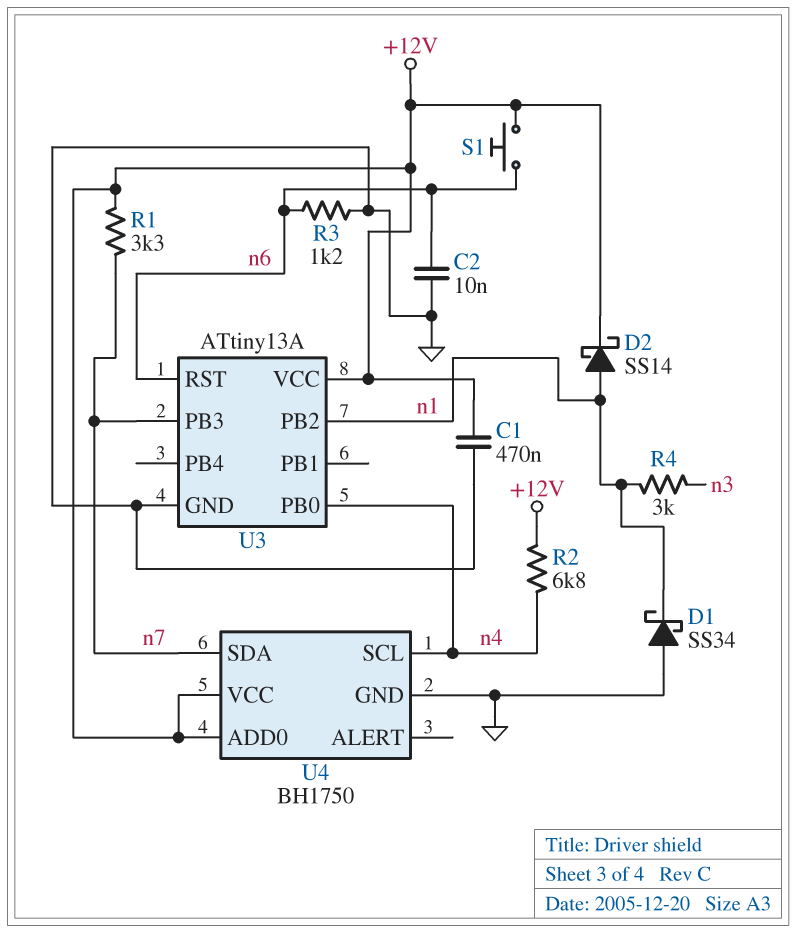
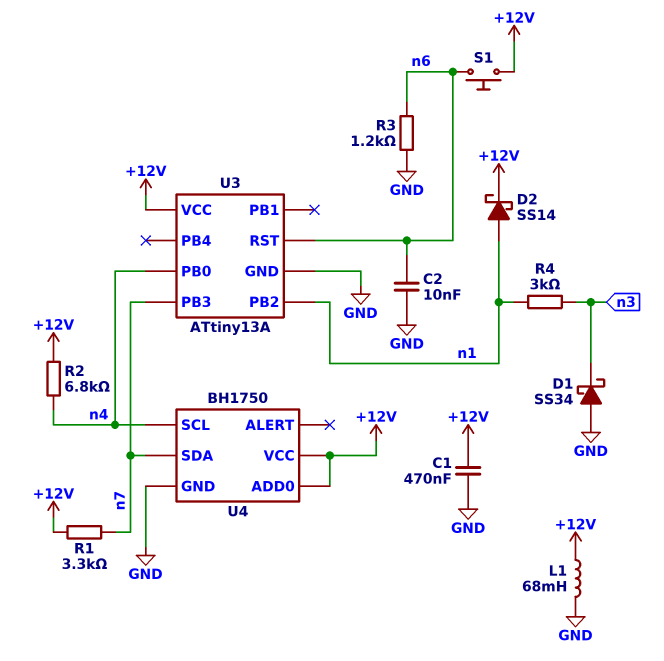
D1: schottky SS34 (A GND, K n1) -> schottky SS34 (A GND, K n3)
L1: none -> 68mH (+12V, GND)

